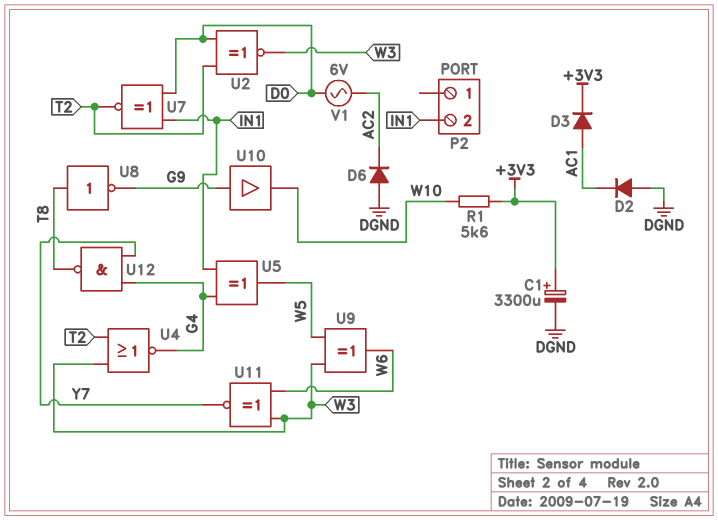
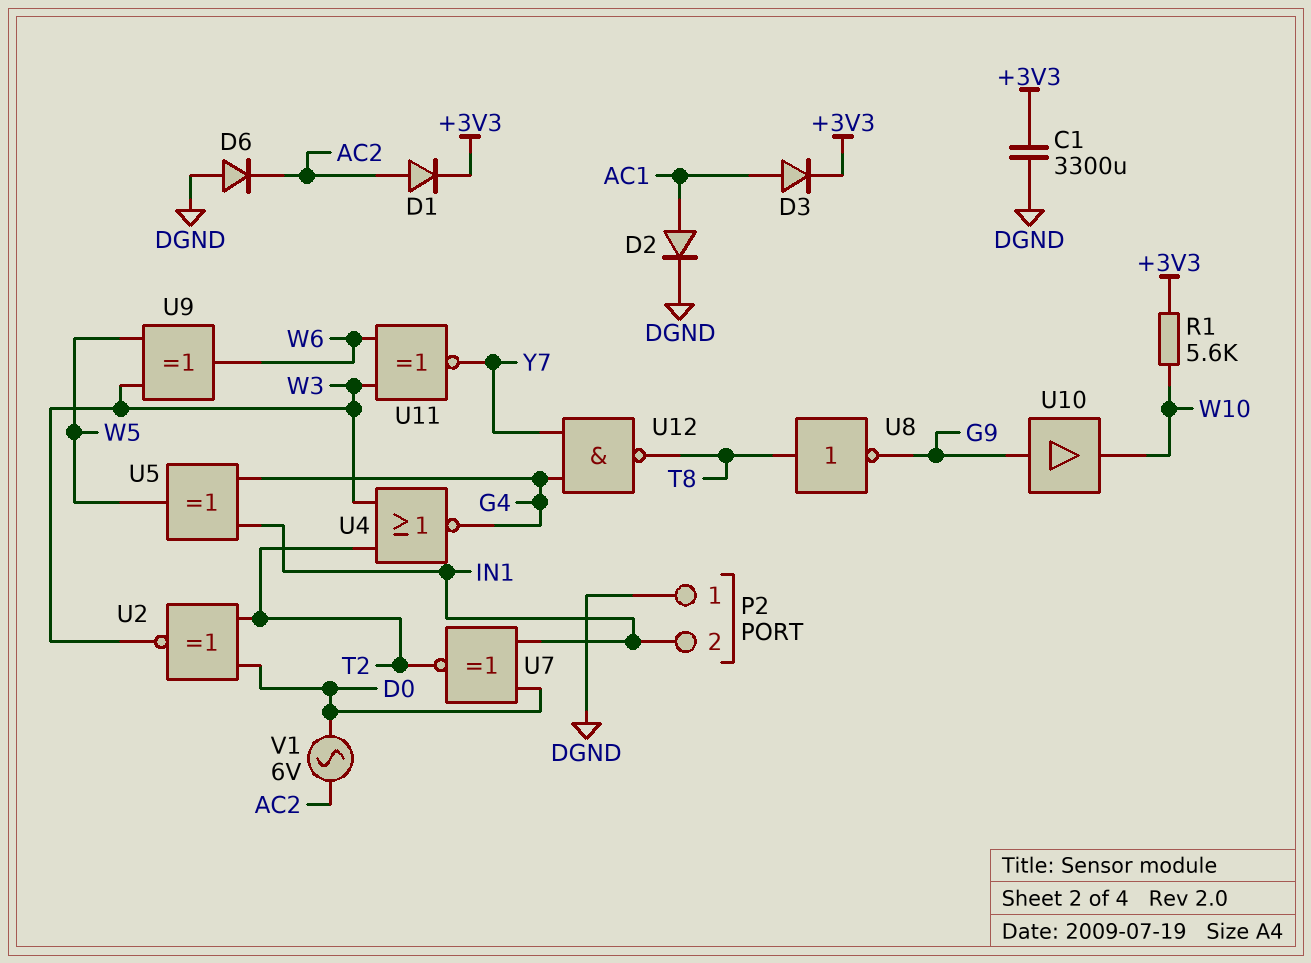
C1: 3300uF (plus +3V3, minus DGND) -> 3300uF (+3V3, DGND)
D1: none -> diode (A AC2, K +3V3)
D2: diode (A DGND, K AC1) -> diode (A AC1, K DGND)
P2 pin 1: none -> DGND

